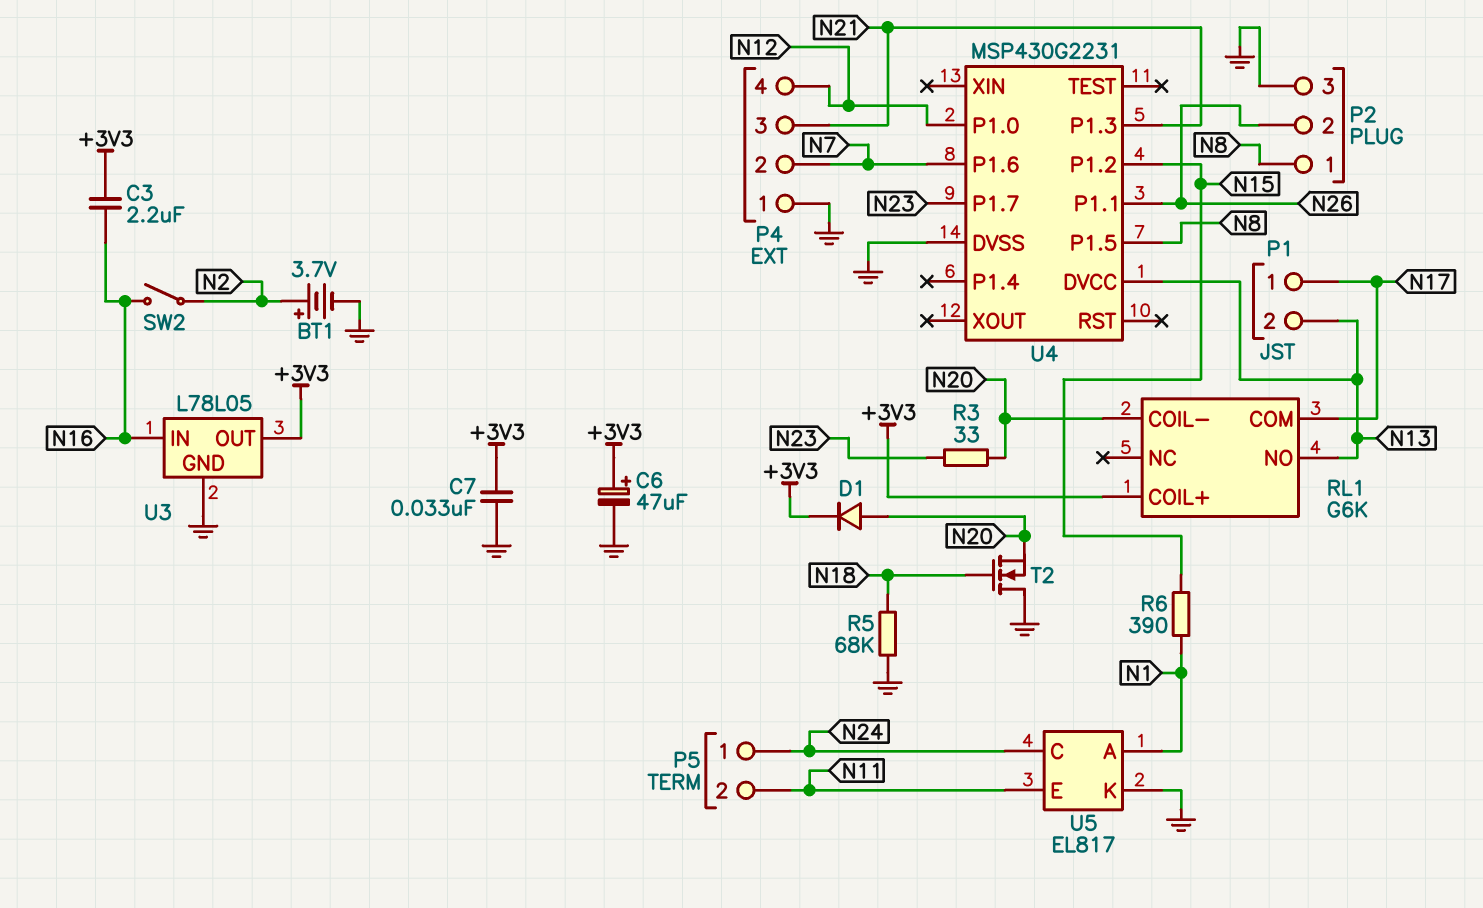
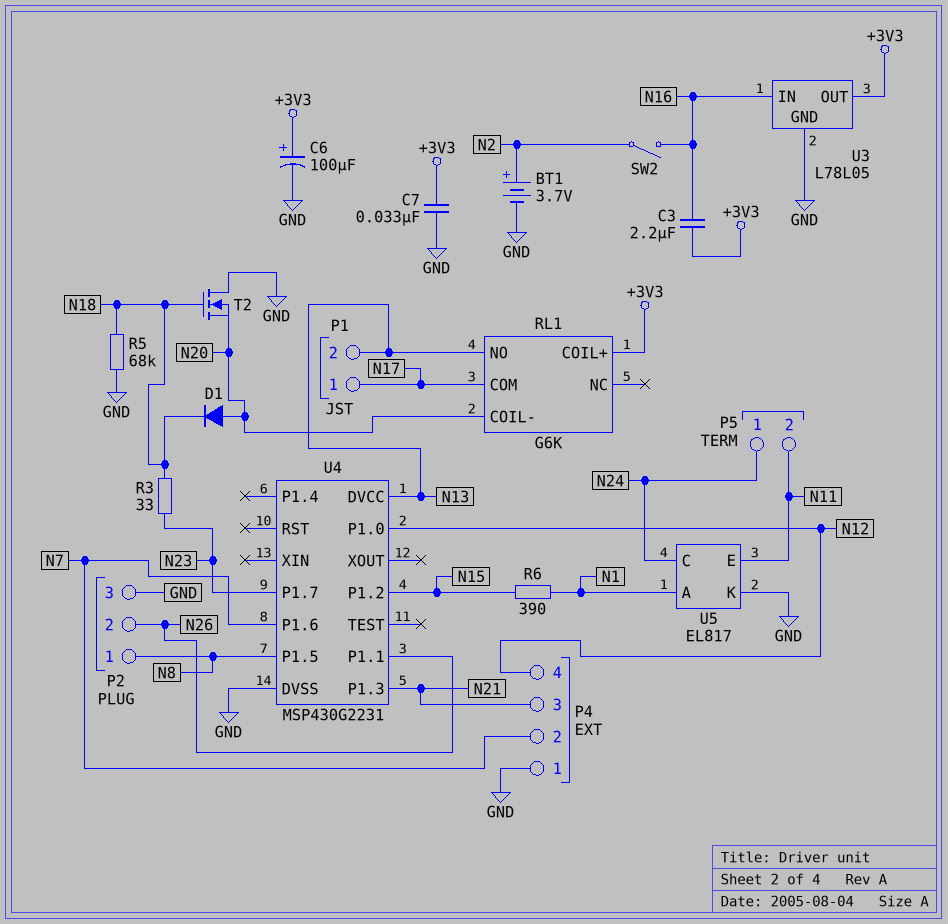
C6: 47uF (plus +3V3, minus GND) -> 100uF (plus +3V3, minus GND)
D1: diode (A N20, K +3V3) -> diode (A N20, K N18)
R3: 33 (N20, N23) -> 33 (N18, N23)

